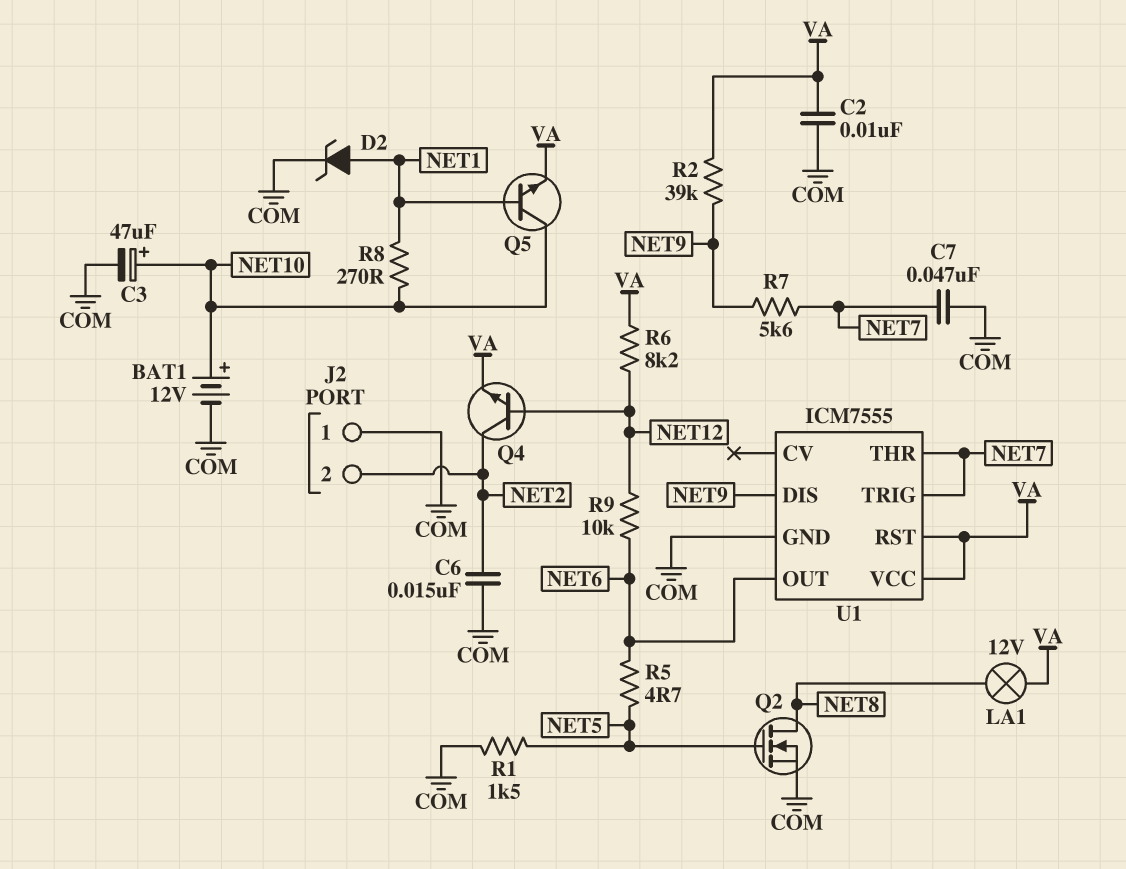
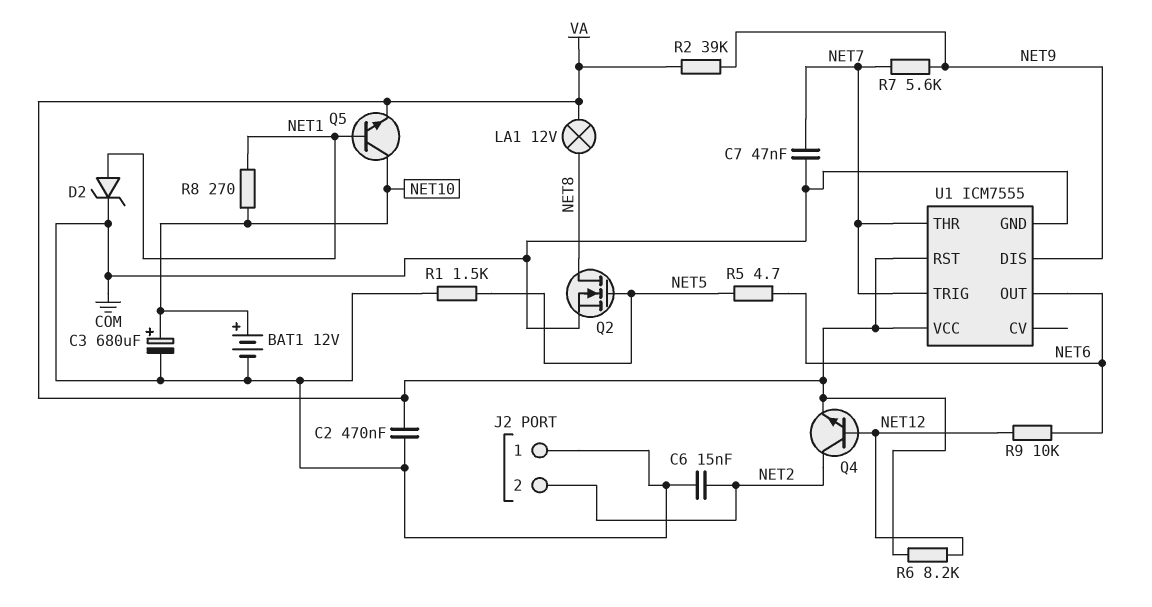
C2: 10nF (COM, VA) -> 470nF (COM, VA)
C3: 47uF (plus NET10, minus COM) -> 680uF (plus NET10, minus COM)

